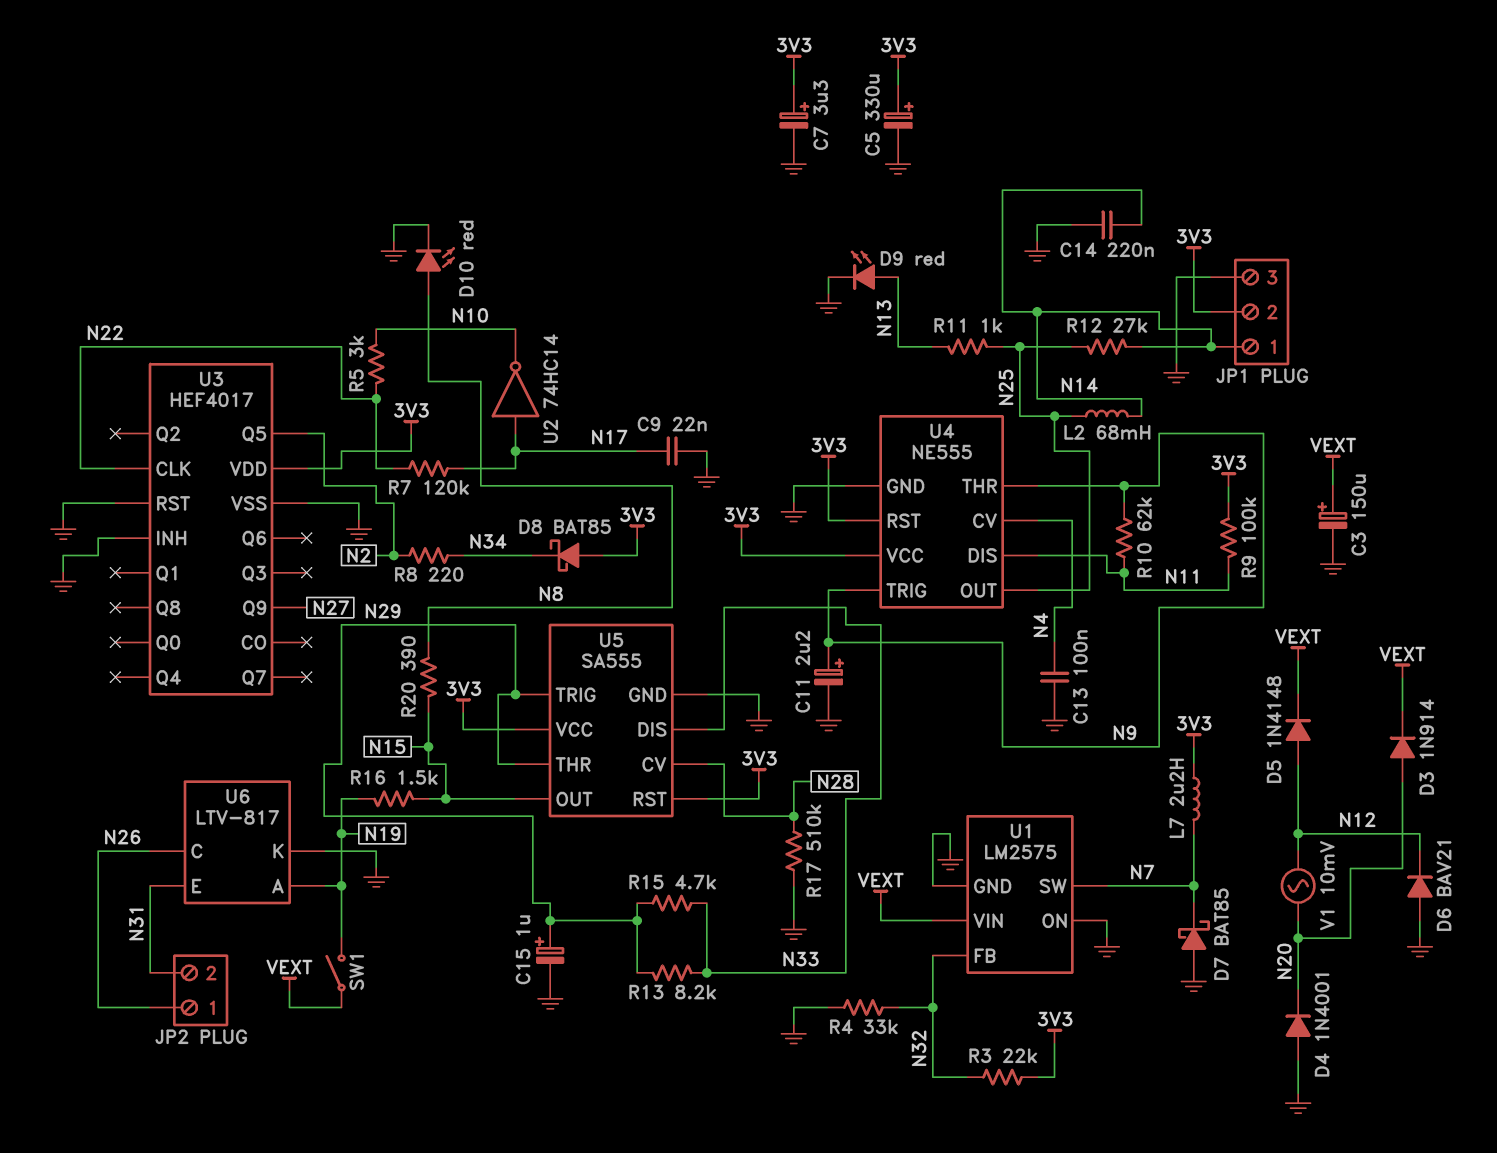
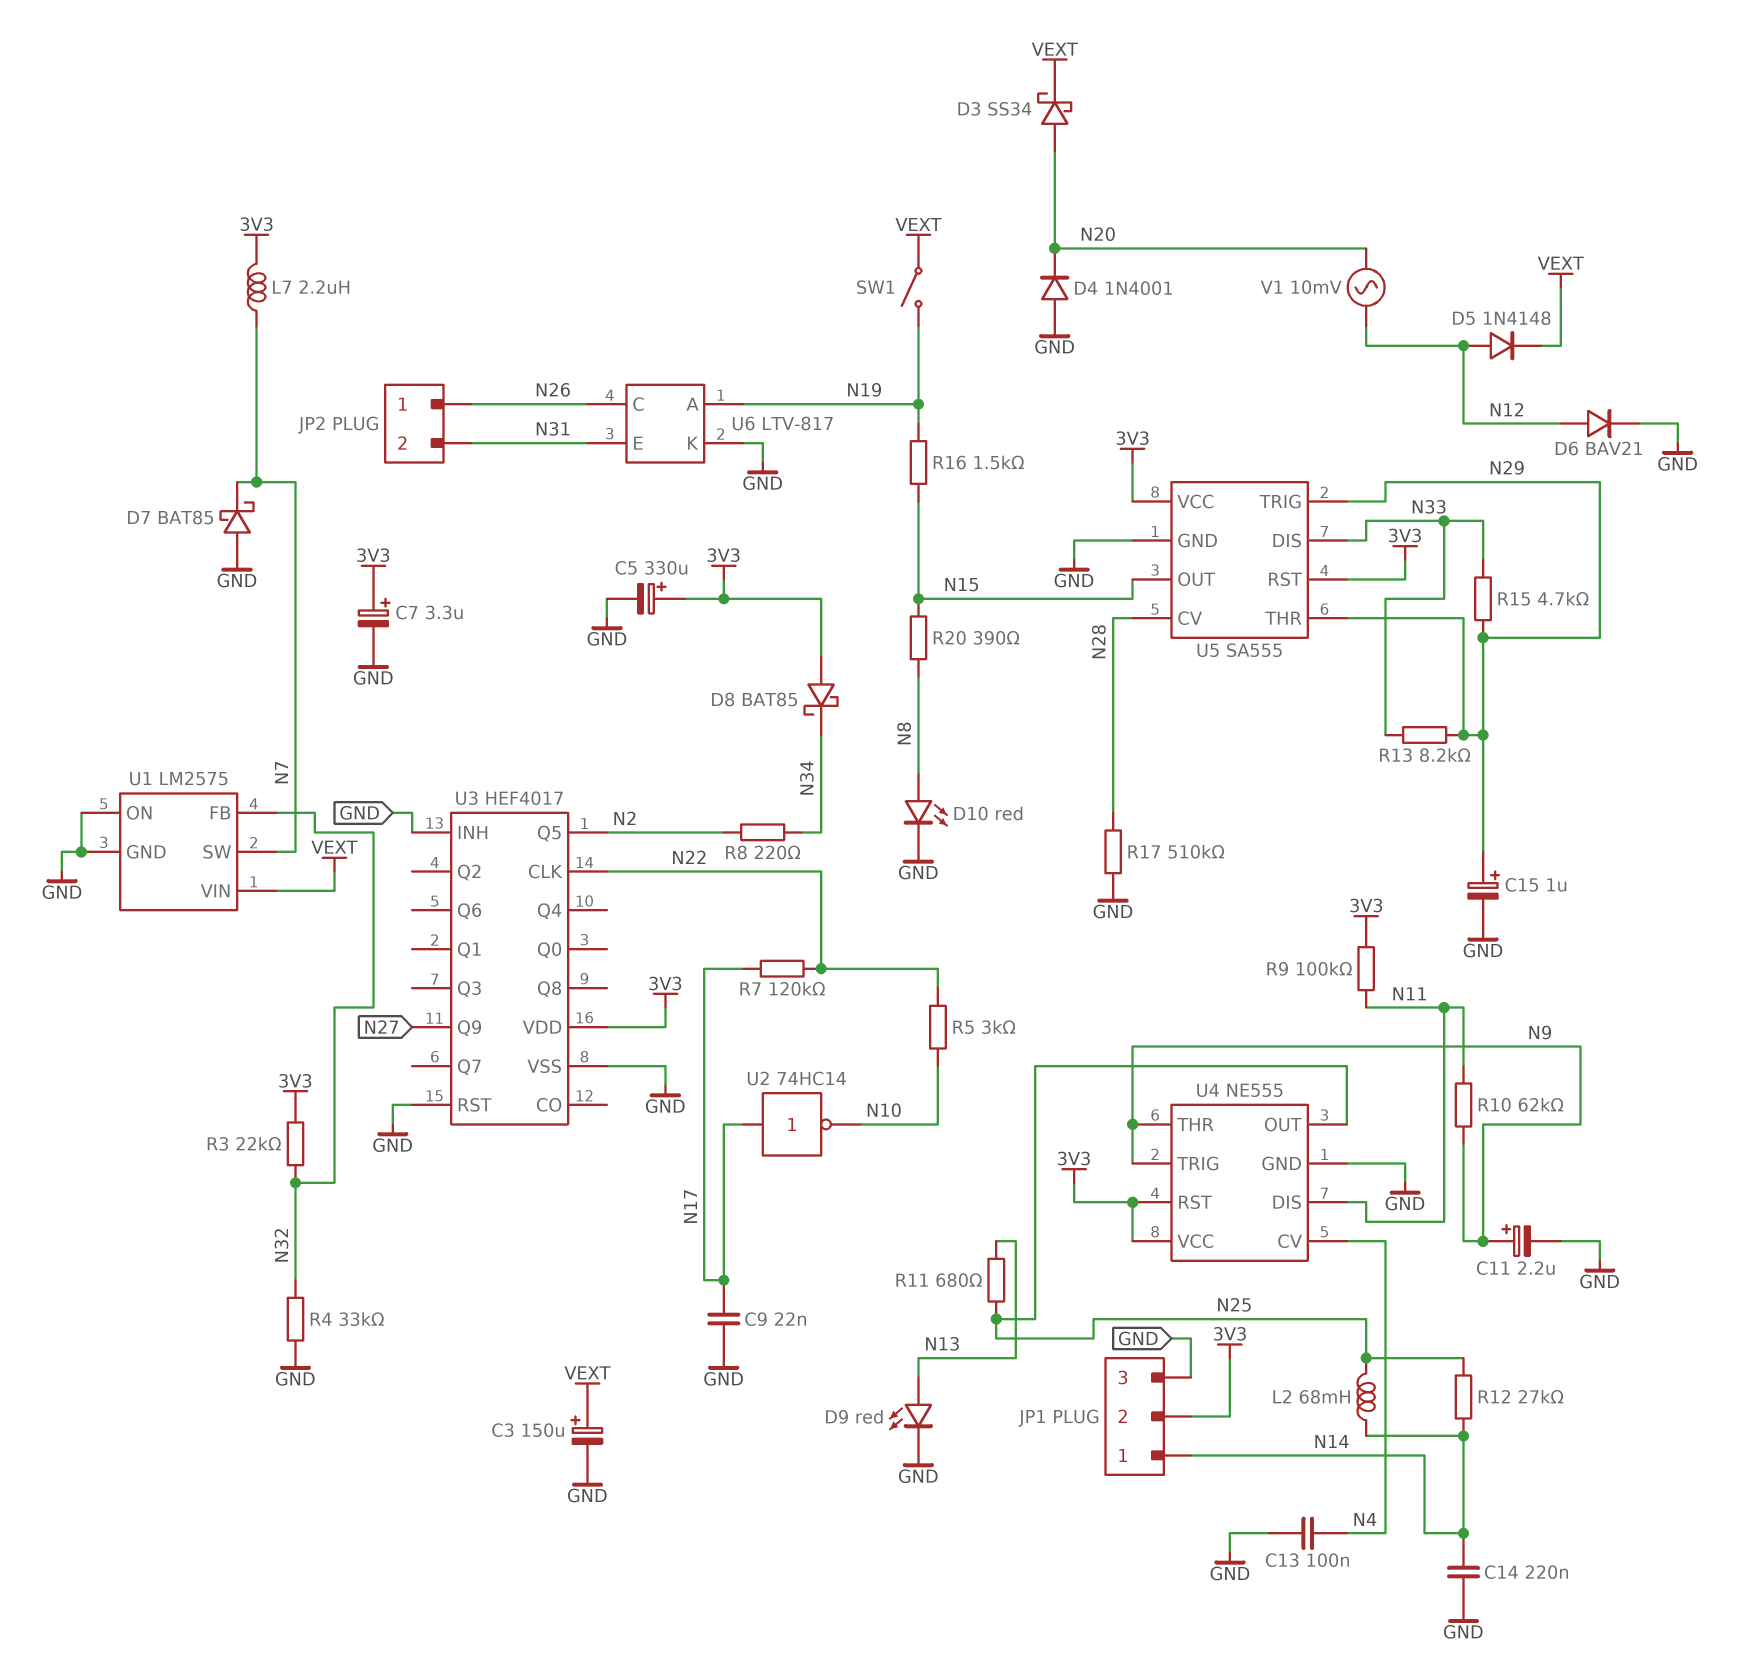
D3: diode 1N914 (A N20, K VEXT) -> schottky SS34 (A N20, K VEXT)
D6: diode BAV21 (A GND, K N12) -> diode BAV21 (A N12, K GND)
R11: 1k (N13, N25) -> 680 (N13, N25)

